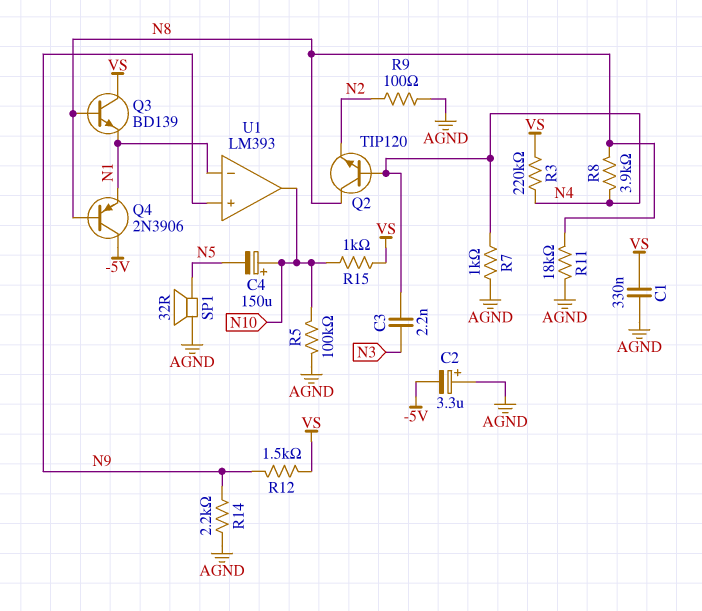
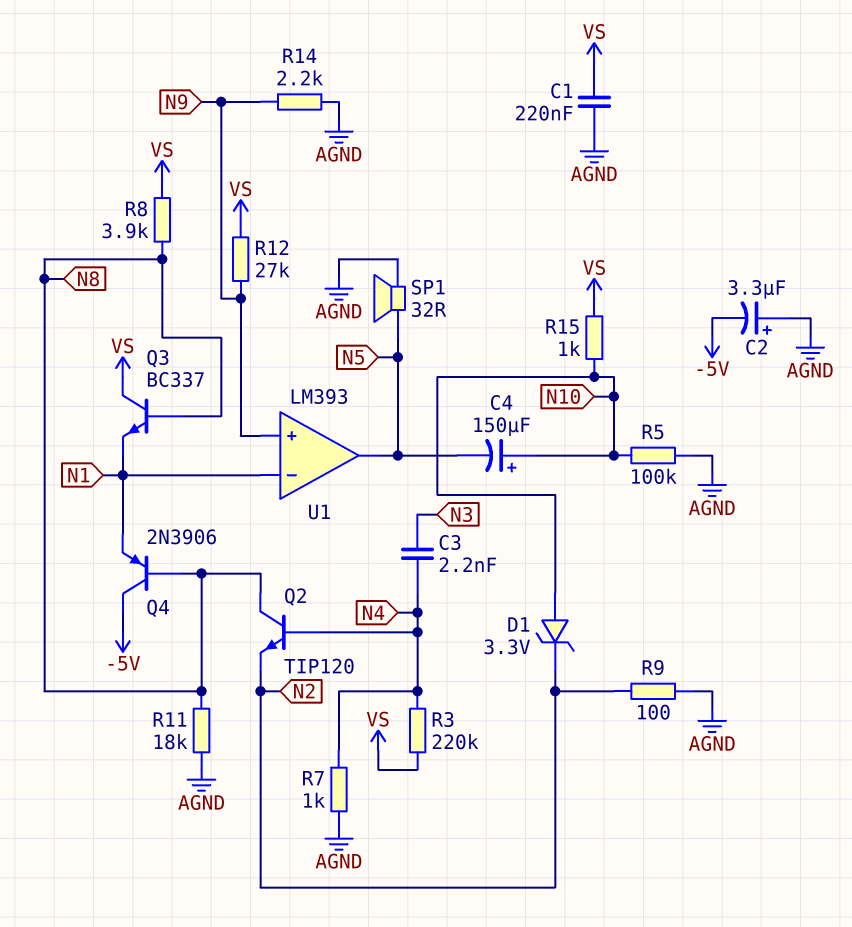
C1: 330nF (AGND, VS) -> 220nF (AGND, VS)
D1: none -> zener 3.3V (A N10, K N2)
Q3: NPN BD139 (B N8, C VS, E N1) -> NPN BC337 (B N8, C VS, E N1)
R8: 3.9k (N4, N8) -> 3.9k (N8, VS)
R12: 1.5k (N9, VS) -> 27k (N9, VS)
U1 pin out: N10 -> N5

